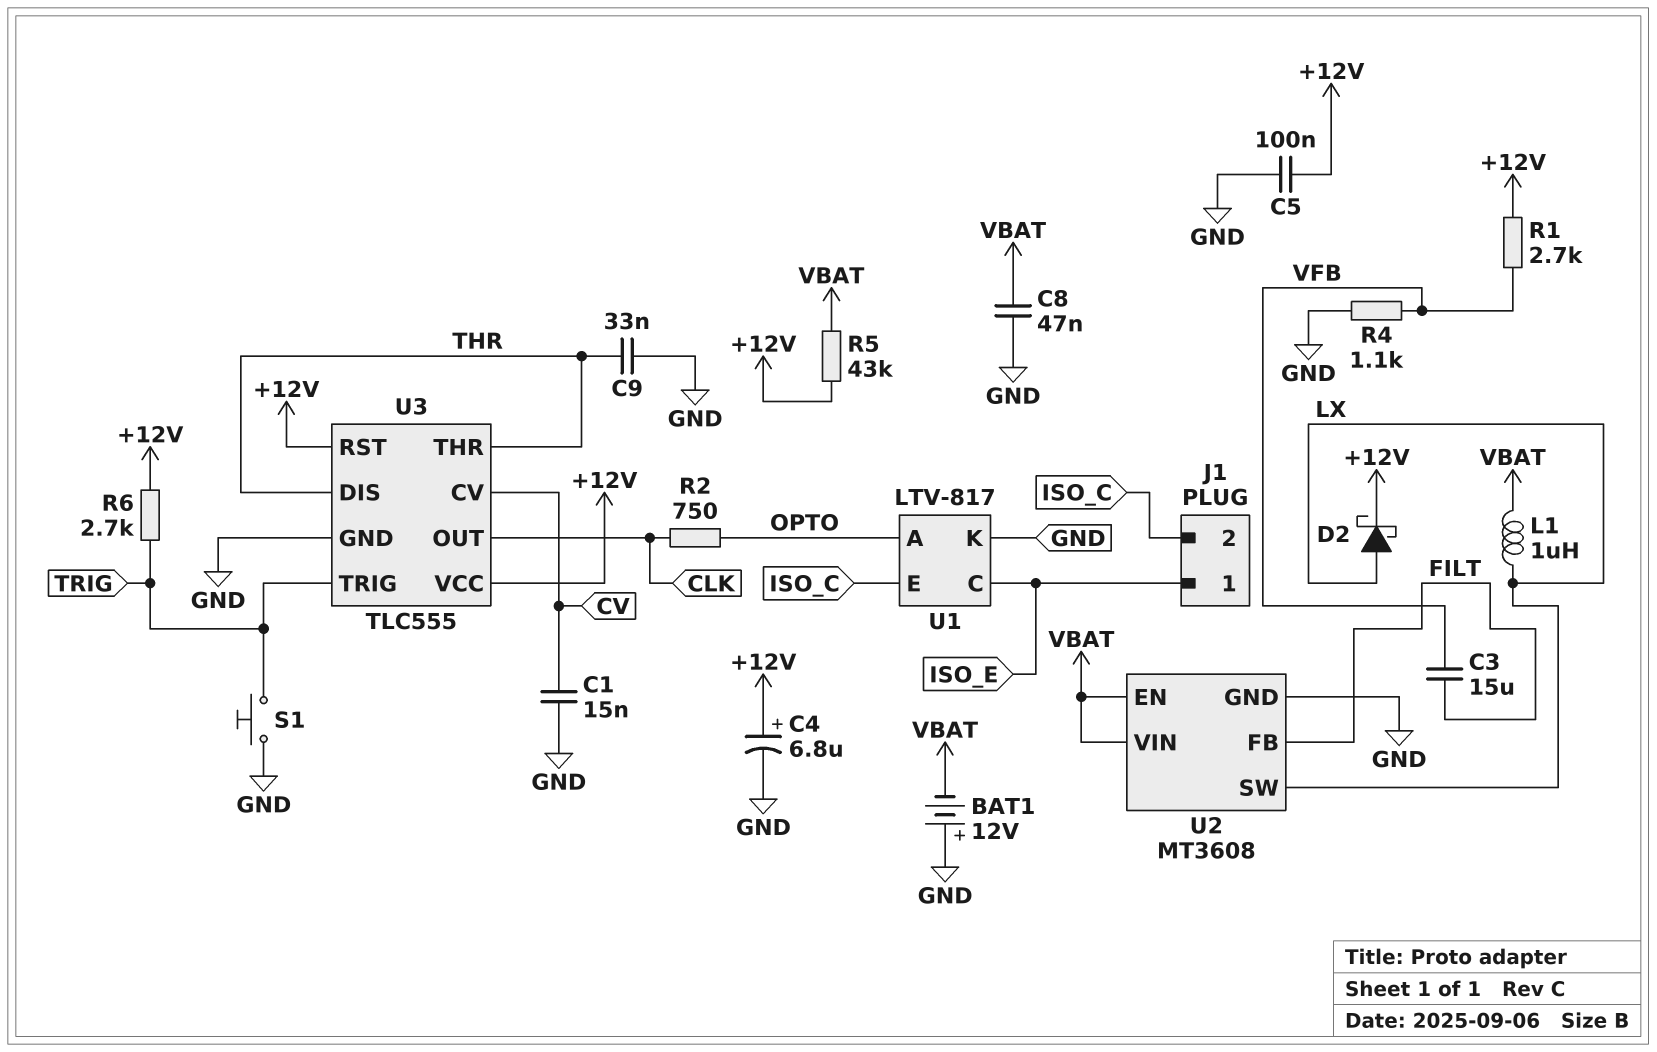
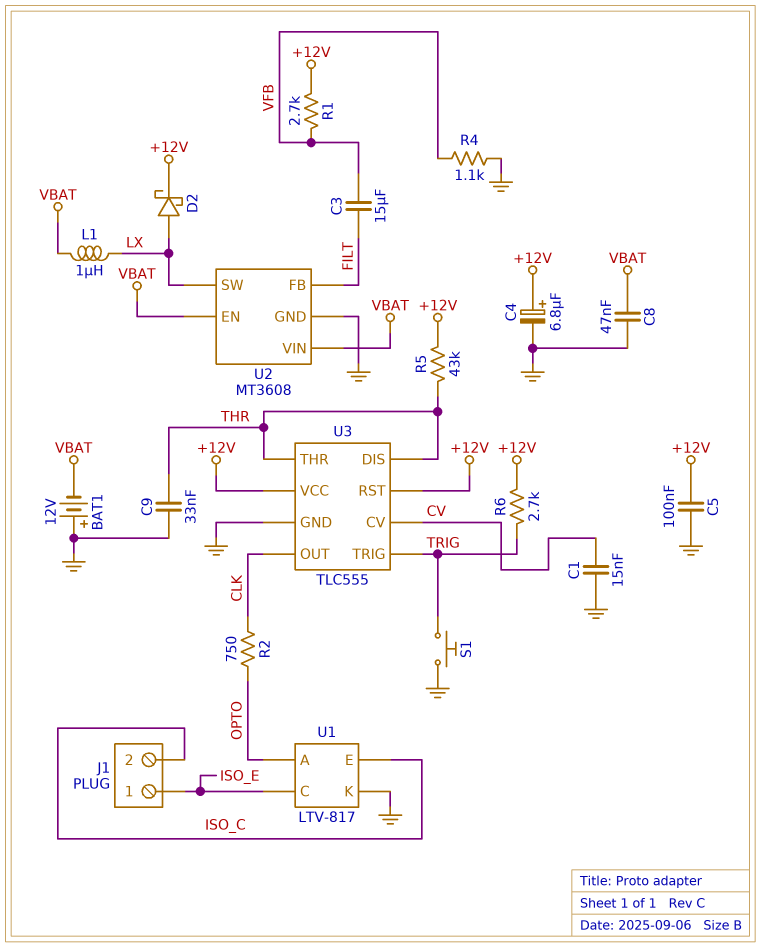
R5: 43k (+12V, VBAT) -> 43k (+12V, THR)

